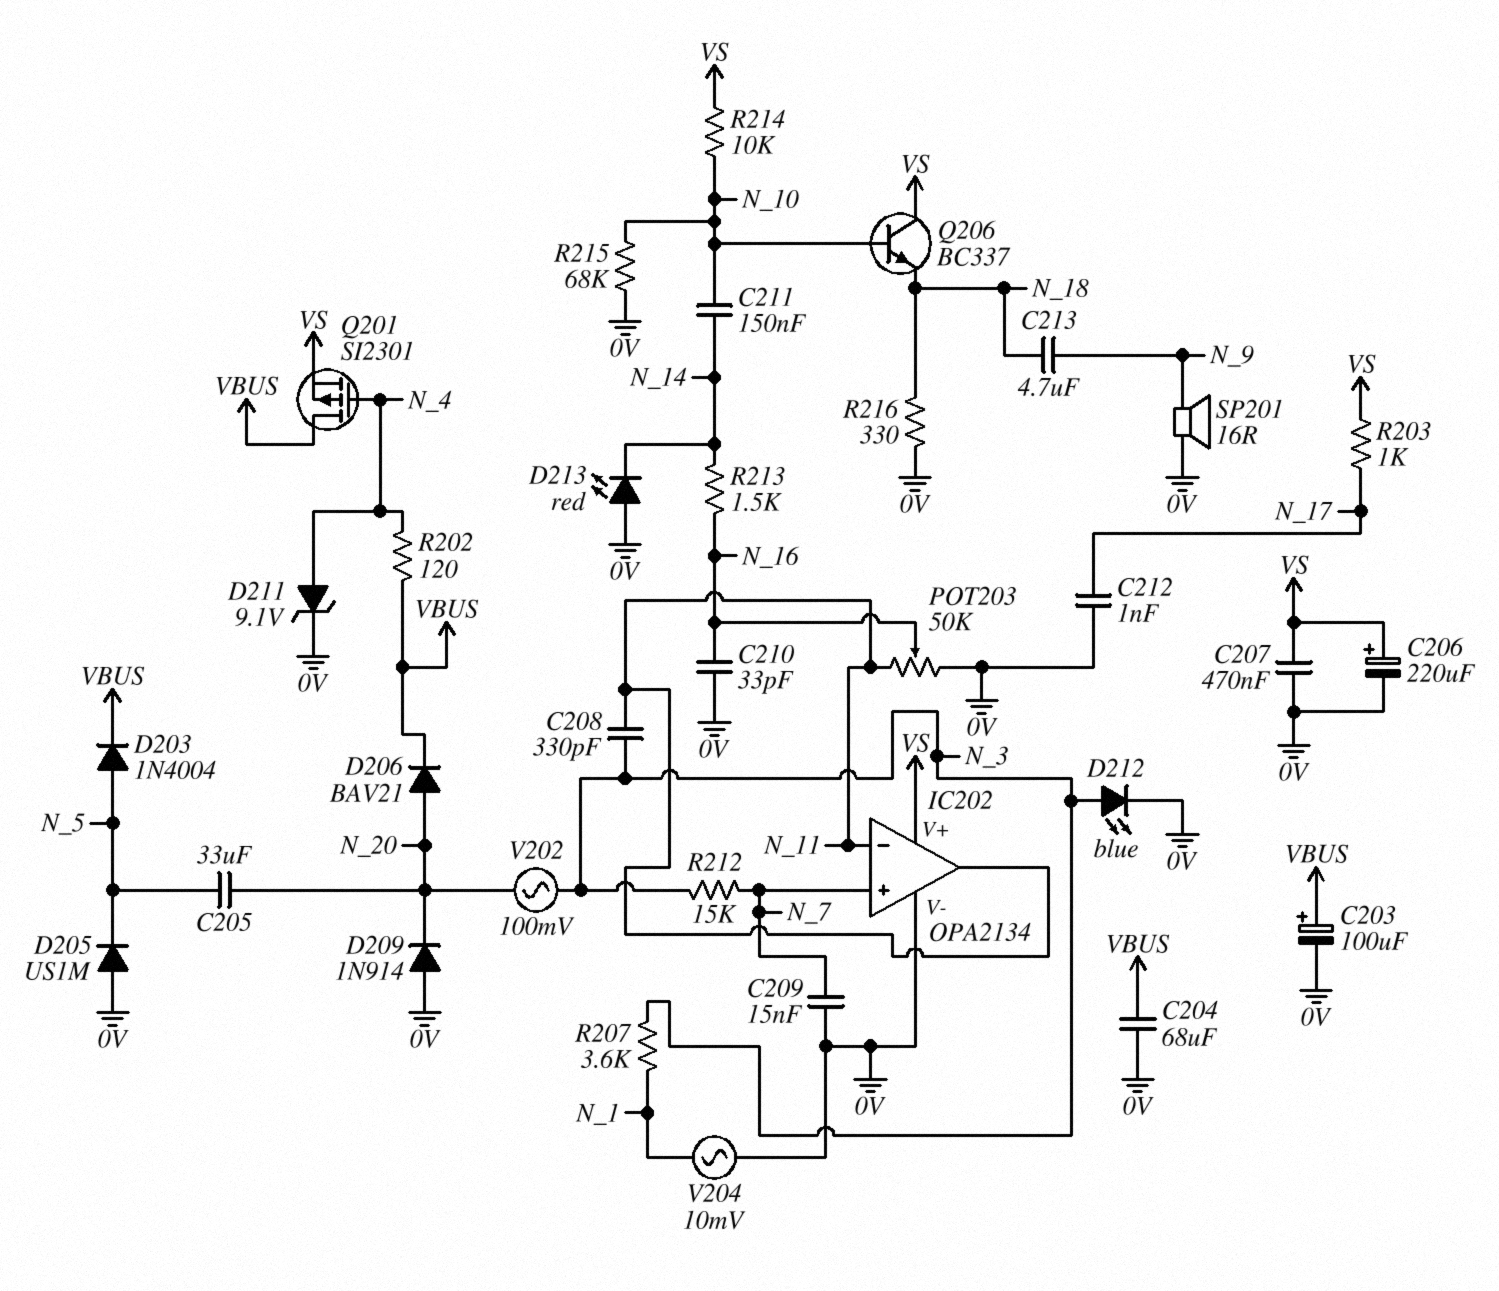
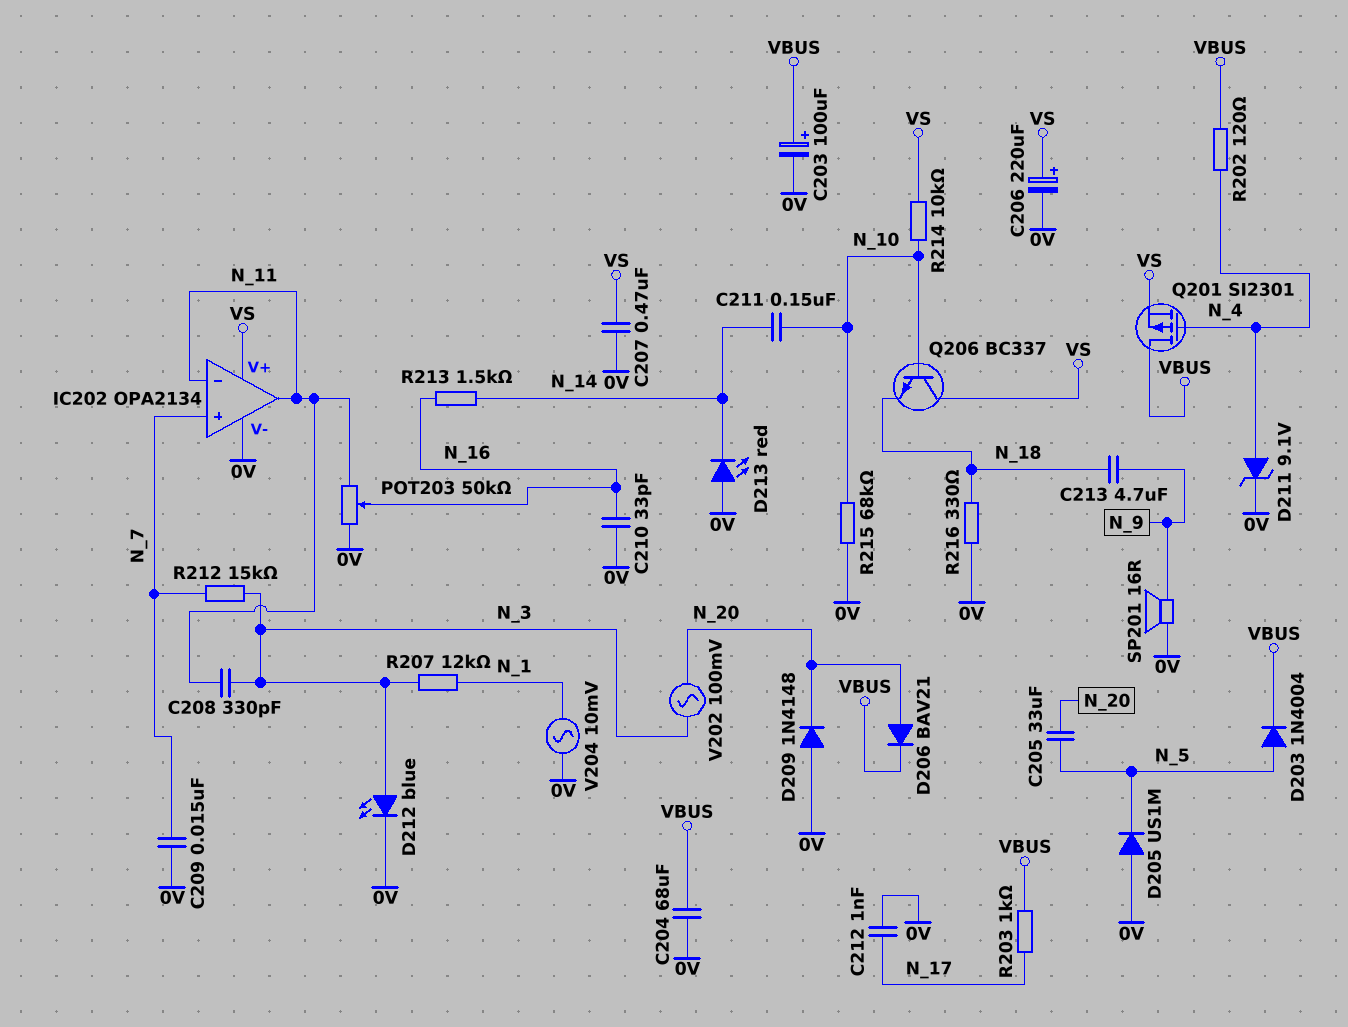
D209: diode 1N914 (A 0V, K N_20) -> diode 1N4148 (A 0V, K N_20)
R203: 1k (N_17, VS) -> 1k (N_17, VBUS)
R207: 3.6k (N_1, N_3) -> 12k (N_1, N_3)

